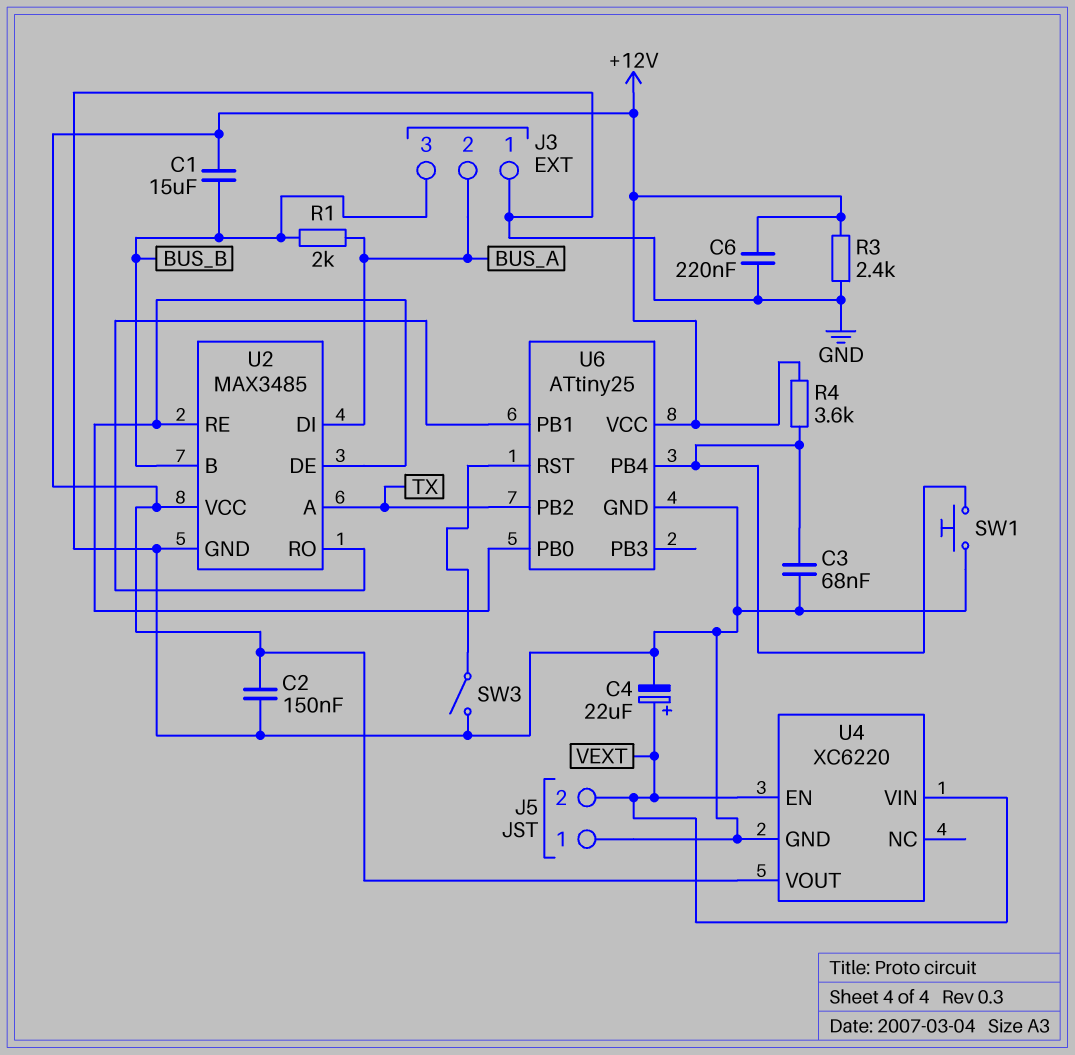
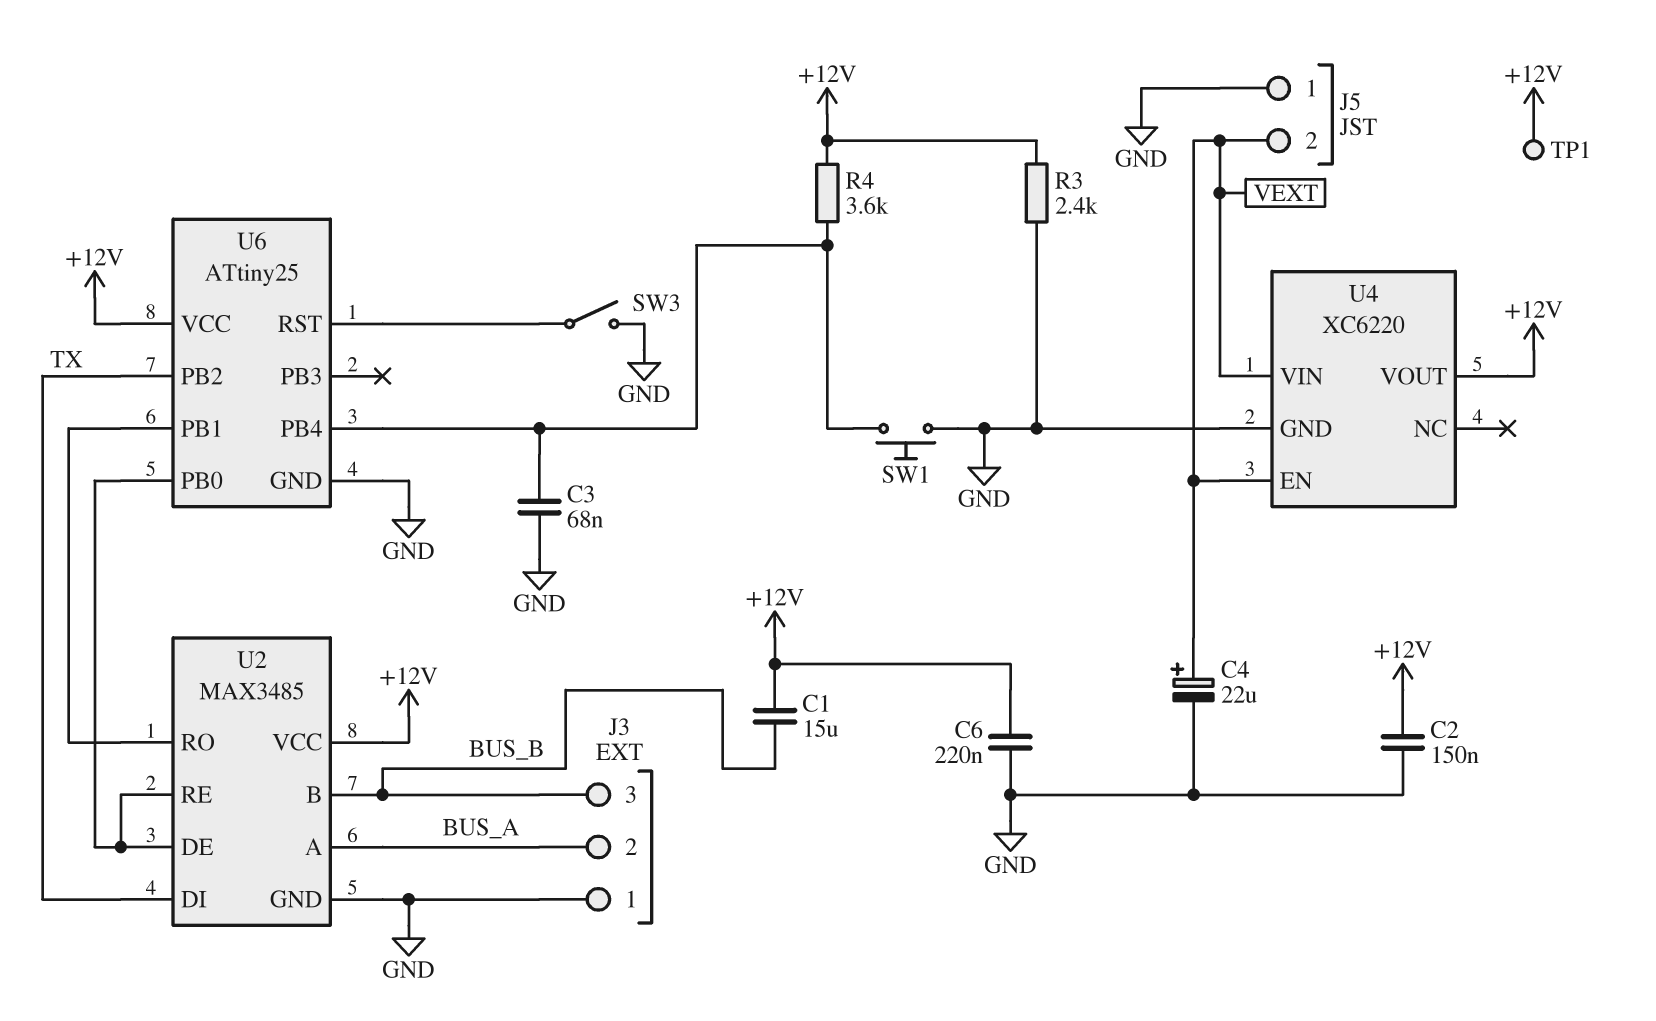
R1: 2k (BUS_A, BUS_B) -> none
TP1: none -> test point (+12V)
U2 pin A: TX -> BUS_A
U2 pin DI: BUS_A -> TX

